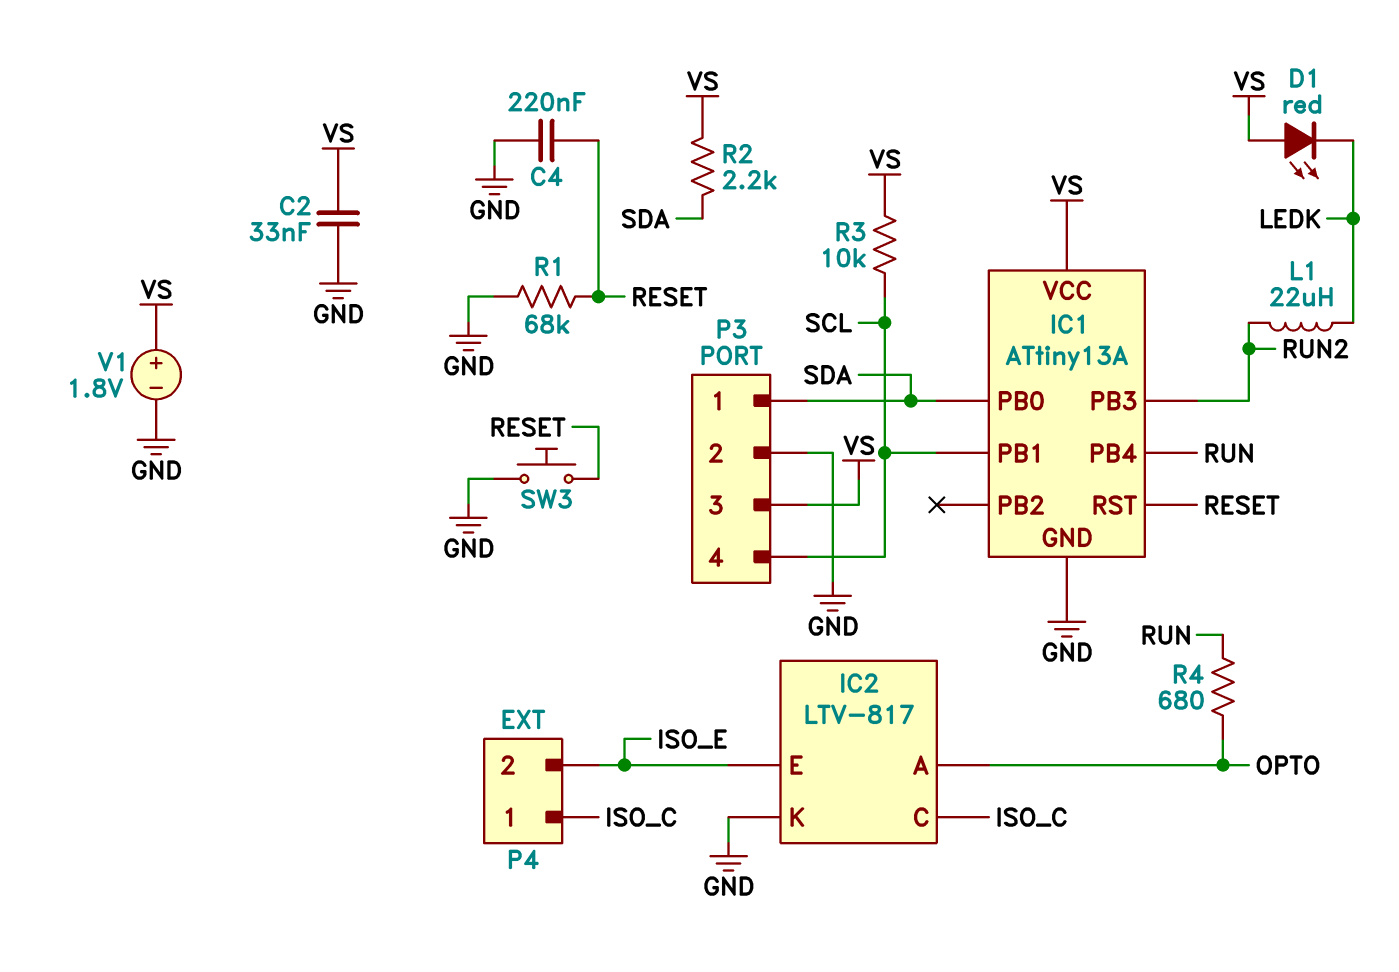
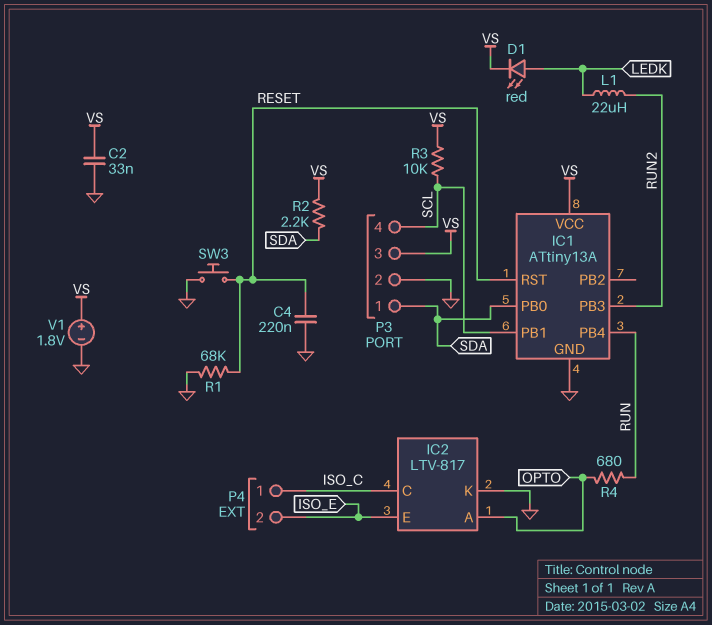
D1: LED red (A VS, K LEDK) -> LED red (A LEDK, K VS)

